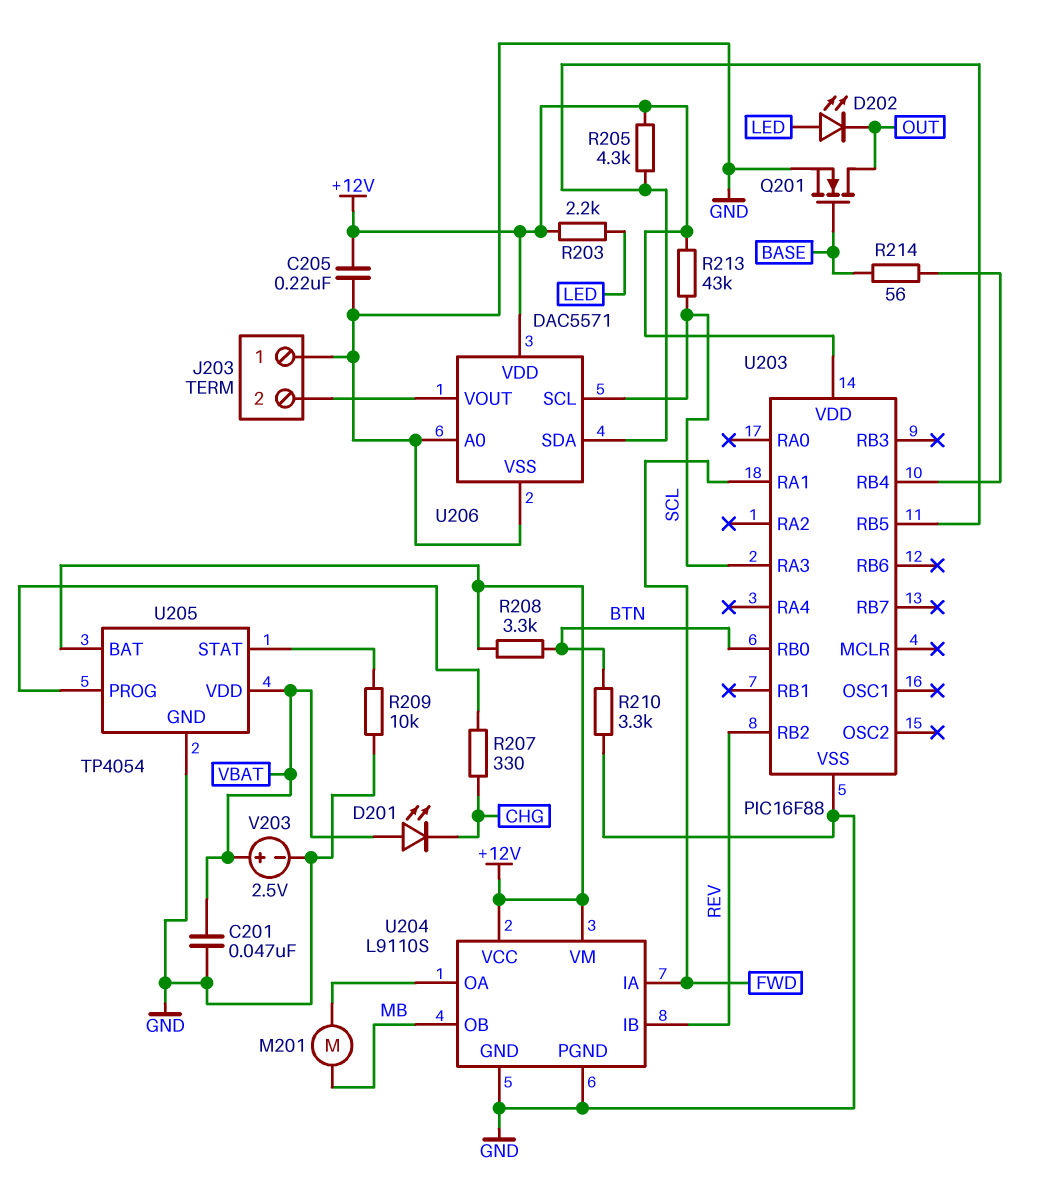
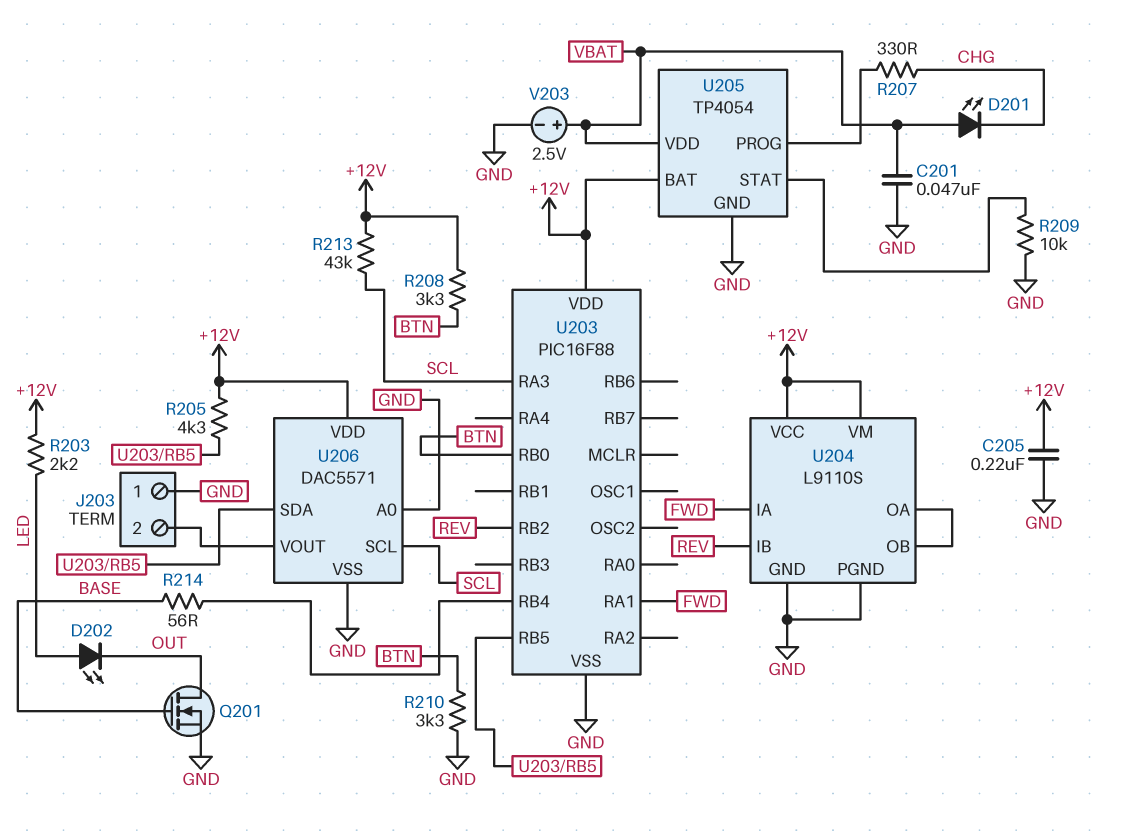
M201: motor (MB, U204/OA) -> none
U204 pin OB: MB -> U204/OA

